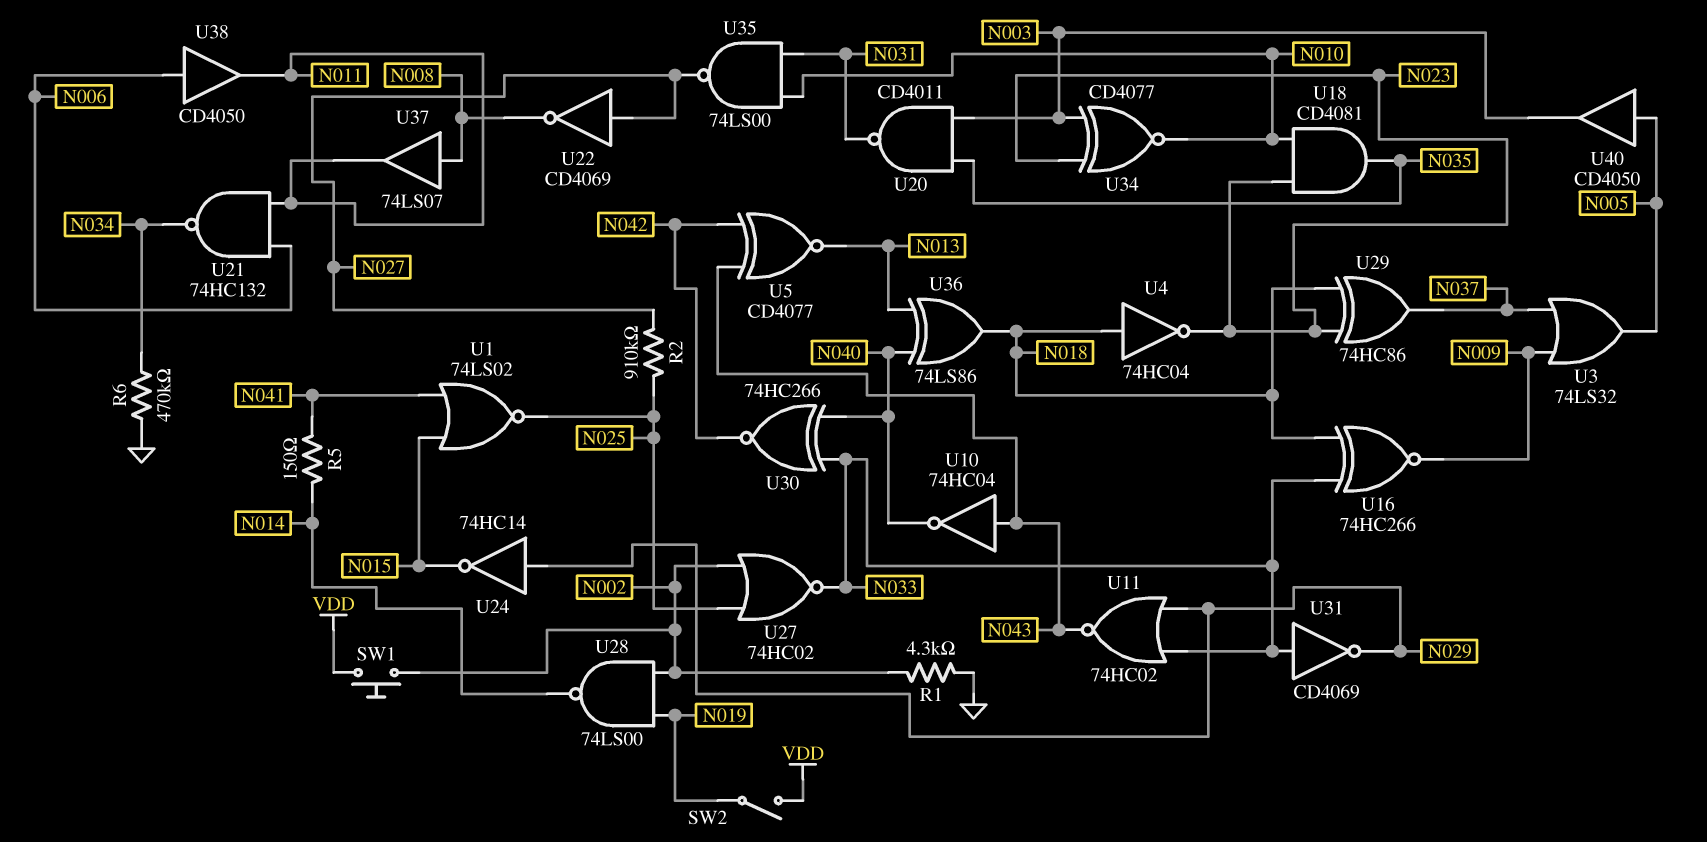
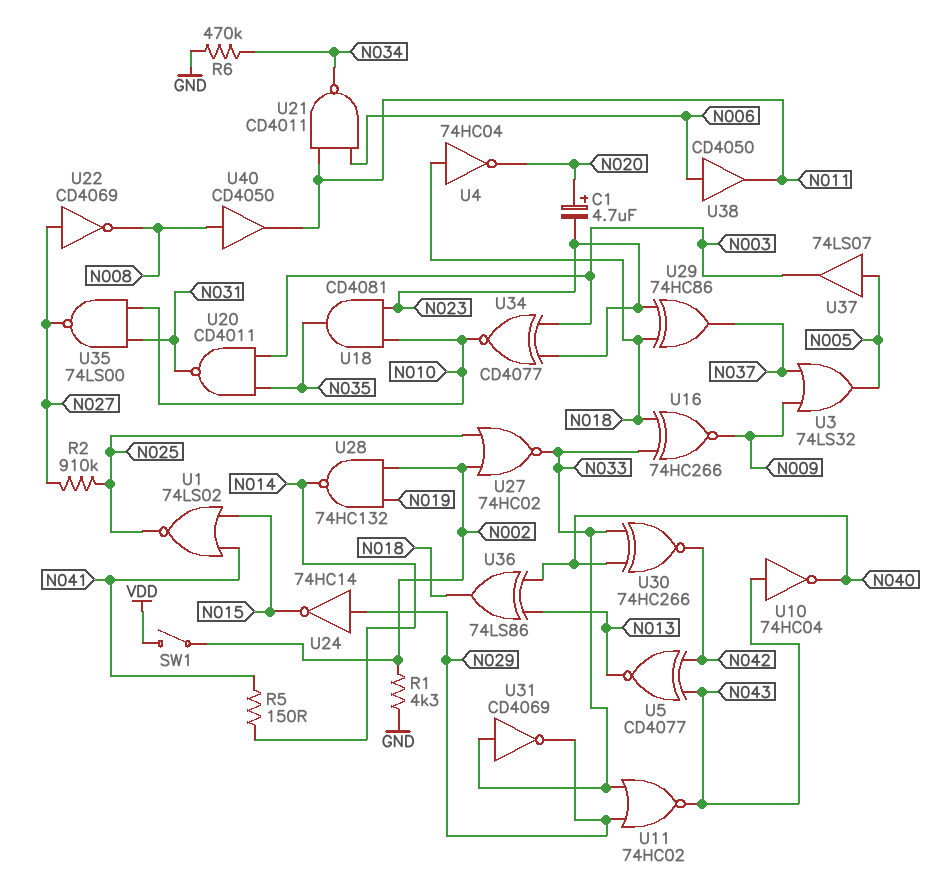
C1: none -> 4.7uF (plus N020, minus N023)
SW1: button (N002, VDD) -> switch (N002, VDD)
SW2: switch (N019, VDD) -> none
U4: NOT 74HC04 (in N018, out N023) -> NOT 74HC04 (in N018, out N020)
U21: NAND 74HC132 (in N006, in N011, out N034) -> NAND CD4011 (in N006, in N011, out N034)
U28: NAND 74LS00 (in N002, in N019, out N014) -> NAND 74HC132 (in N002, in N019, out N014)
U37: buffer 74LS07 (in N008, out N011) -> buffer 74LS07 (in N005, out N003)
U40: buffer CD4050 (in N005, out N003) -> buffer CD4050 (in N008, out N011)

